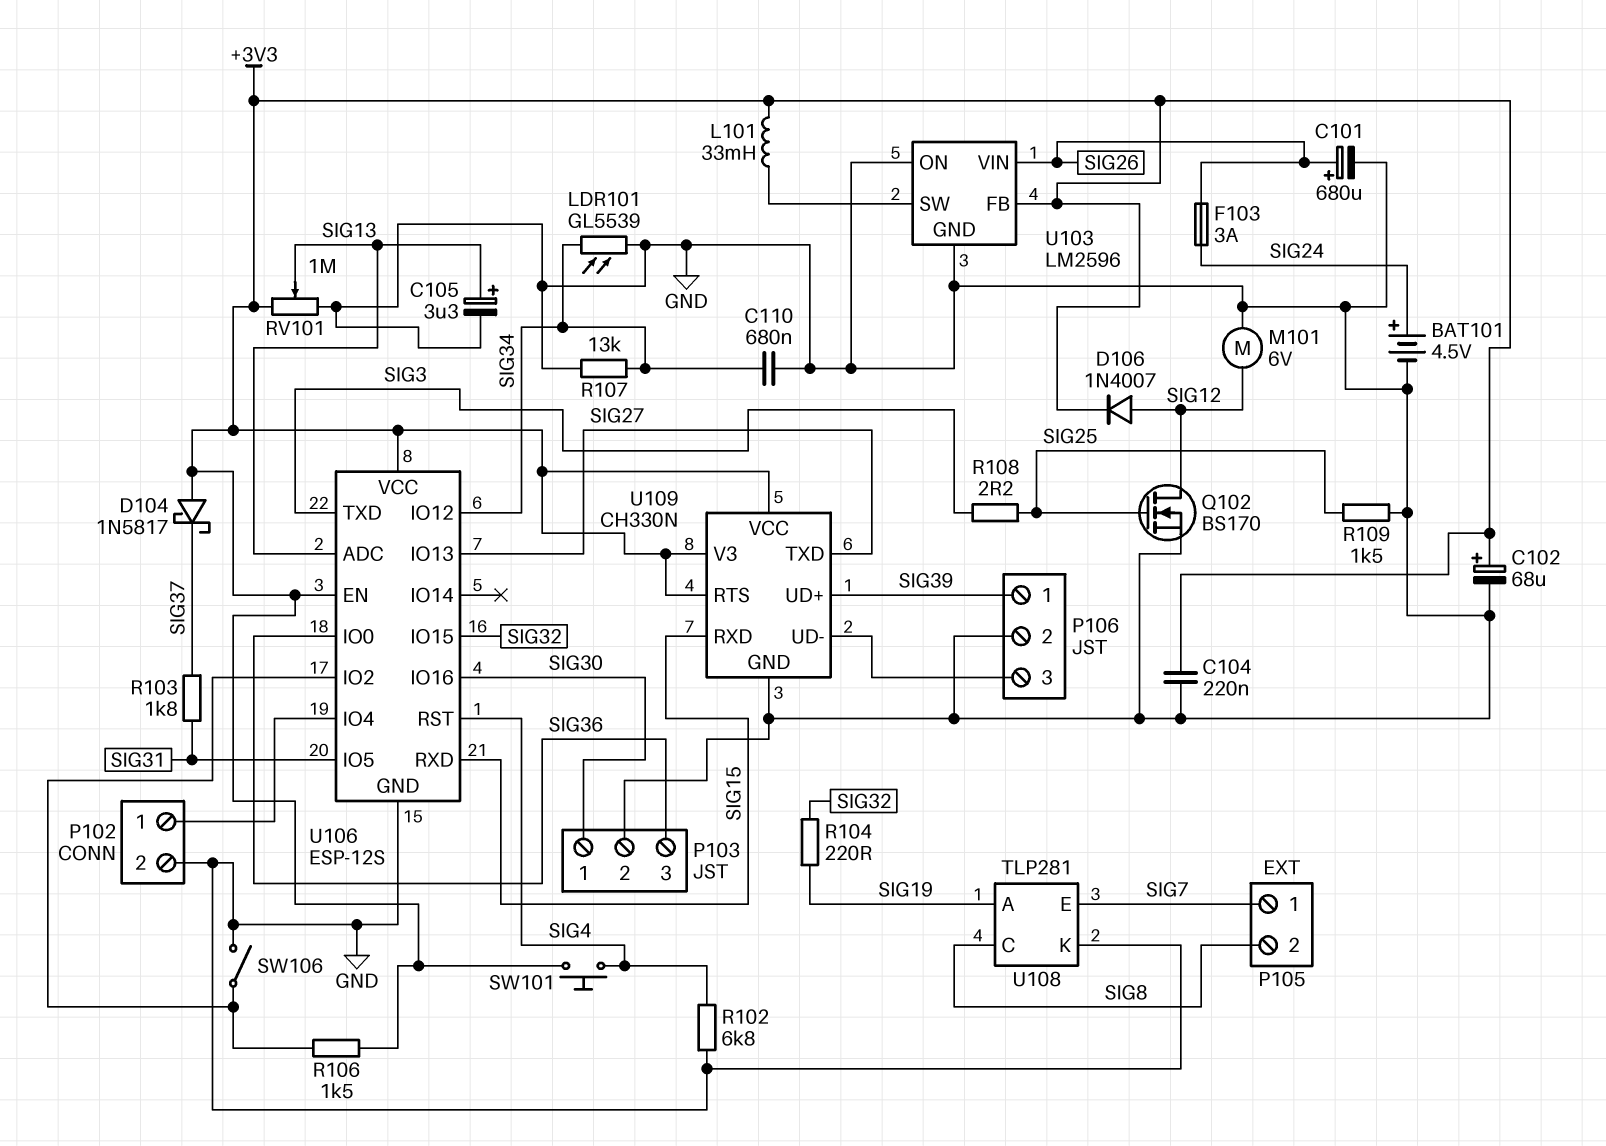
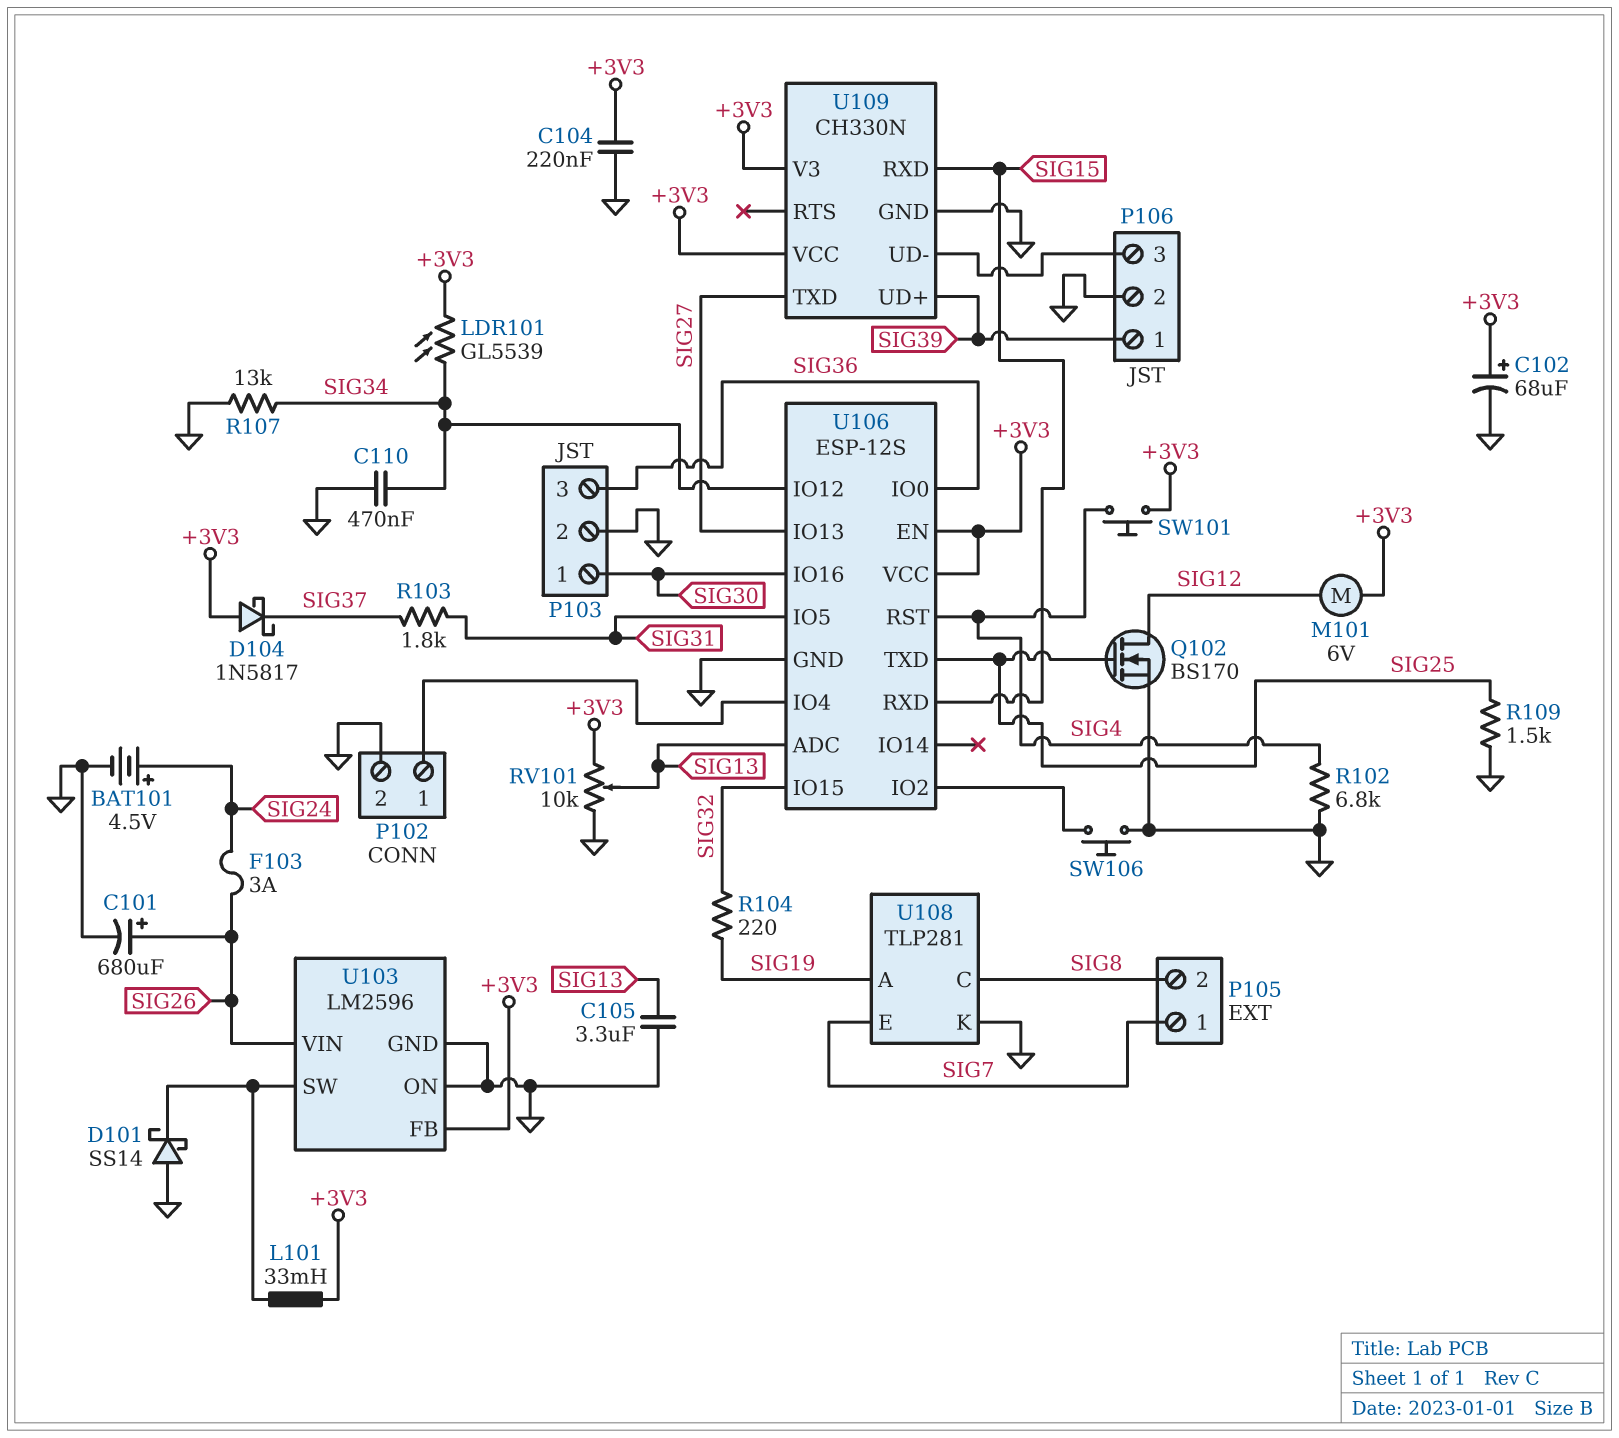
C105: 3.3uF (plus SIG13, minus GND) -> 3.3uF (GND, SIG13)
C110: 680nF (GND, SIG34) -> 470nF (GND, SIG34)
D101: none -> schottky SS14 (A GND, K U103/SW)
D106: diode 1N4007 (A SIG12, K +3V3) -> none
LDR101: GL5539 (GND, SIG34) -> GL5539 (+3V3, SIG34)
M101: motor 6V (GND, SIG12) -> motor 6V (+3V3, SIG12)
R106: 1.5k (+3V3, U106/IO2) -> none
R108: 2.2 (SIG3, SIG25) -> none
RV101: 1M (+3V3, GND, wiper SIG13) -> 10k (+3V3, GND, wiper SIG13)
SW106: switch (GND, U106/IO2) -> button (GND, U106/IO2)
U106 pin TXD: SIG3 -> SIG25
U109 pin RTS: +3V3 -> none

